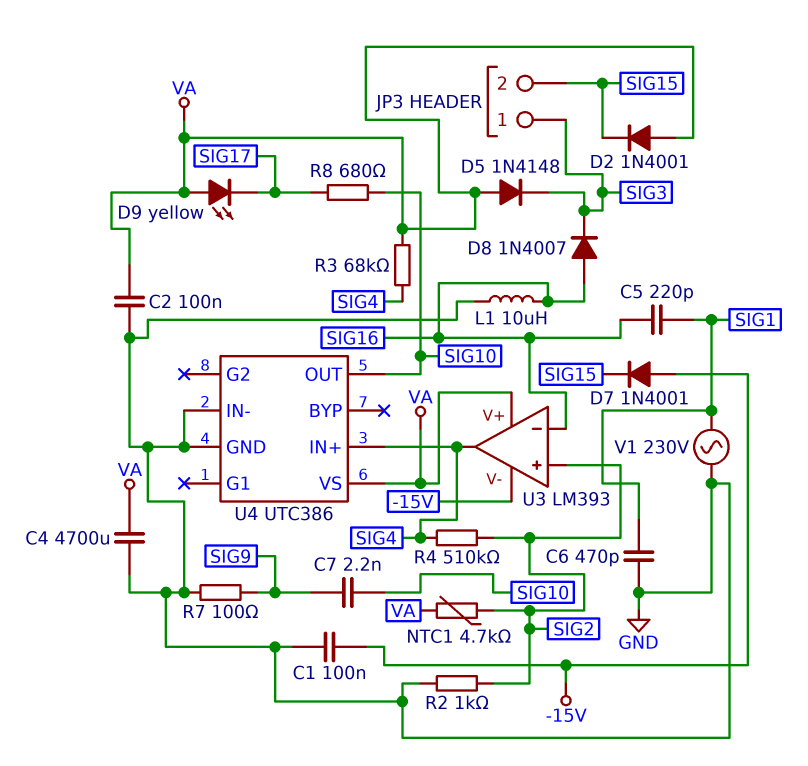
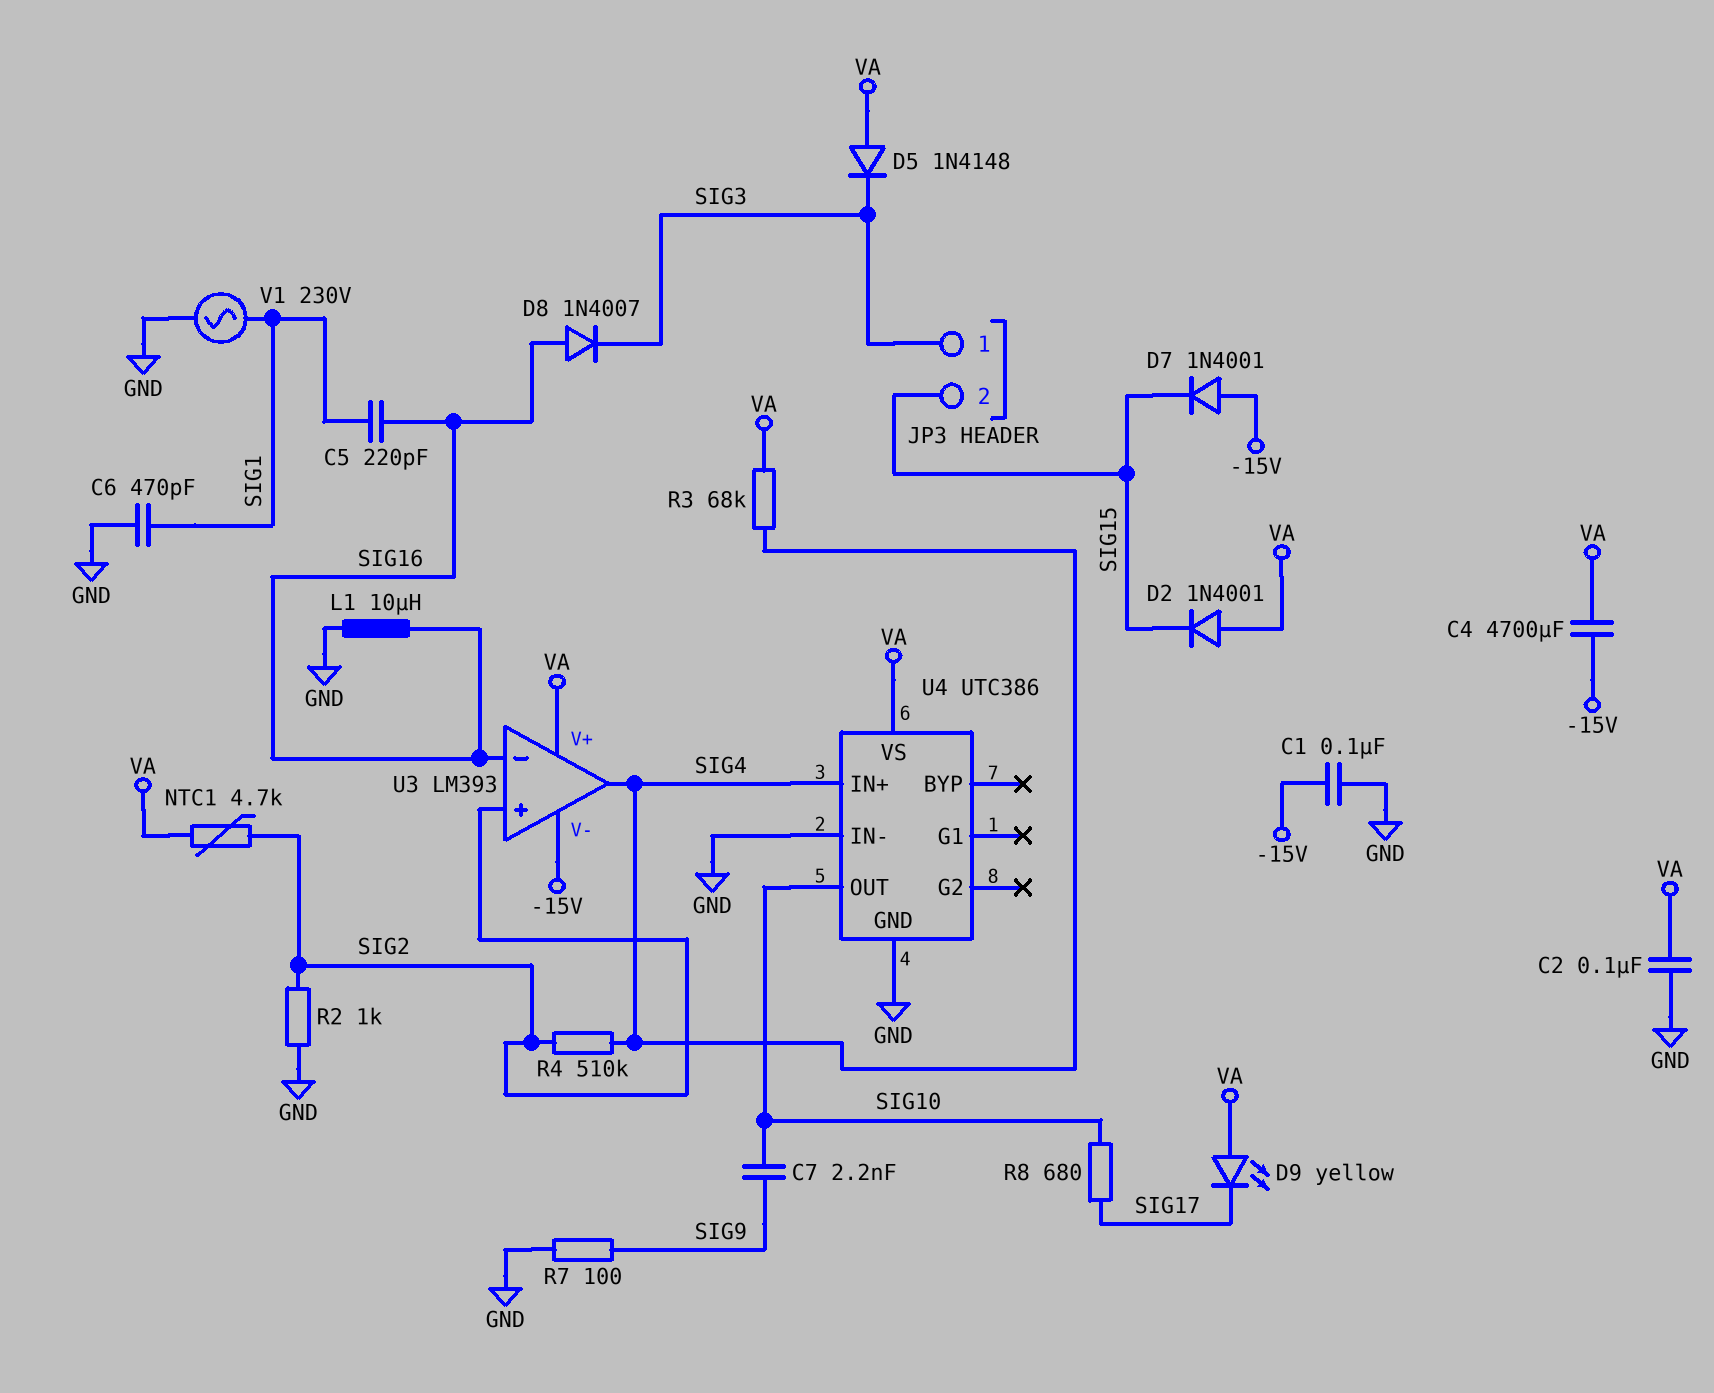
C4: 4700uF (GND, VA) -> 4700uF (-15V, VA)

